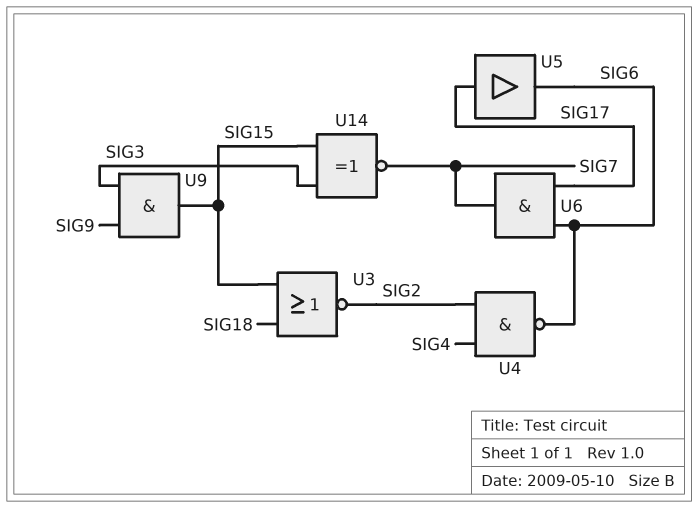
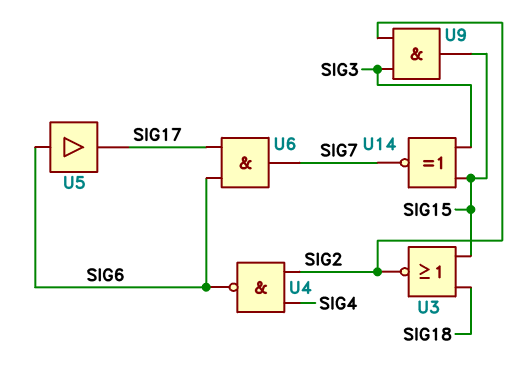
U5: buffer (in SIG17, out SIG6) -> buffer (in SIG6, out SIG17)
U9: AND (in SIG3, in SIG9, out SIG15) -> AND (in SIG2, in SIG3, out SIG15)

